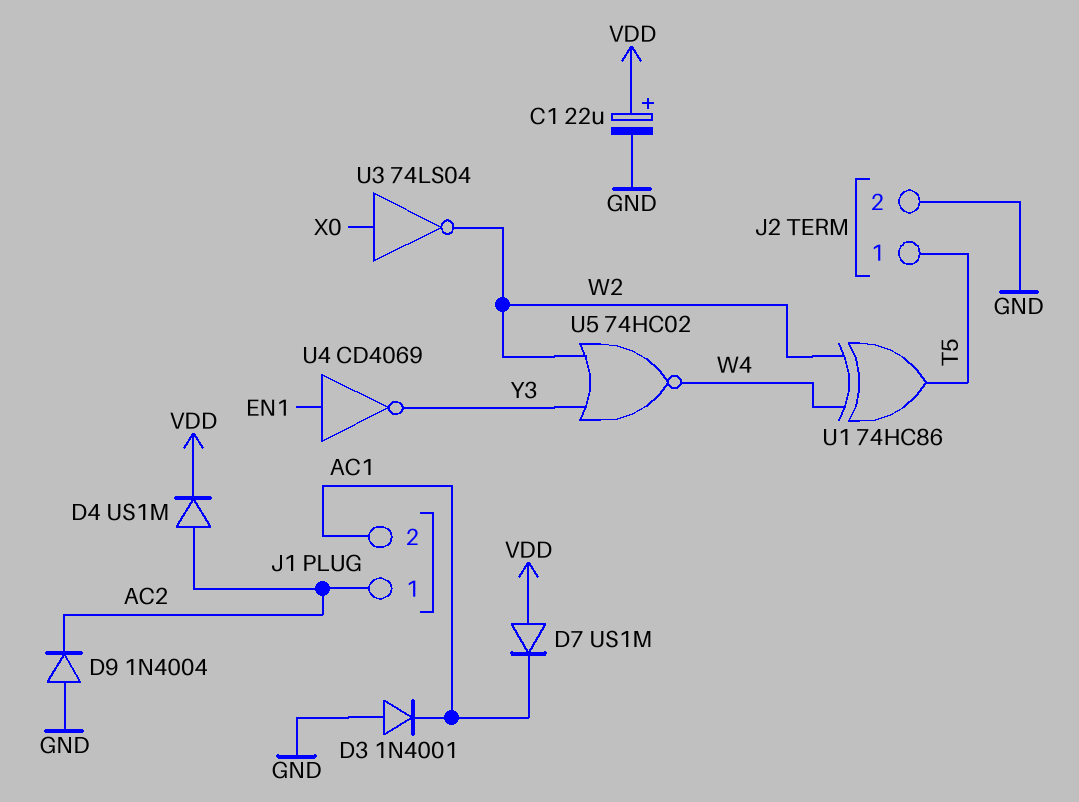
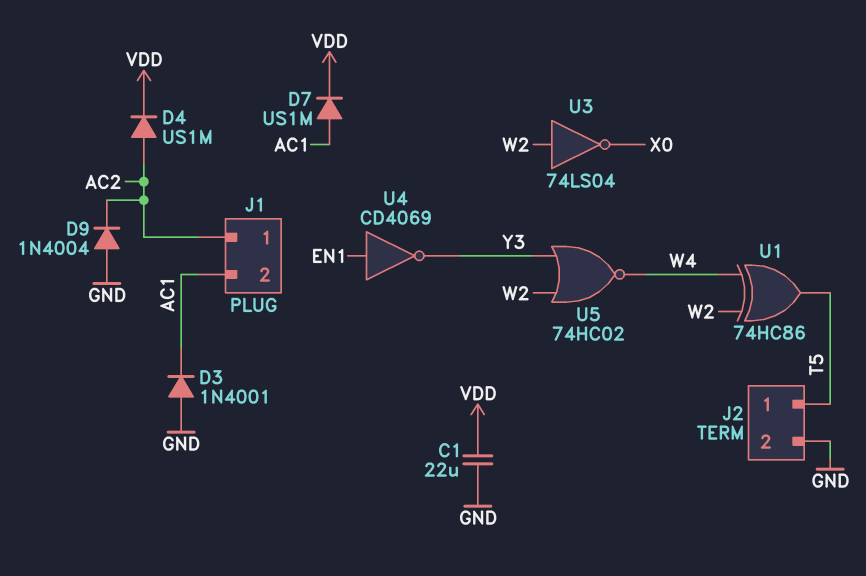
C1: 22uF (plus VDD, minus GND) -> 22uF (GND, VDD)
D7: diode US1M (A VDD, K AC1) -> diode US1M (A AC1, K VDD)
U3: NOT 74LS04 (in X0, out W2) -> NOT 74LS04 (in W2, out X0)

